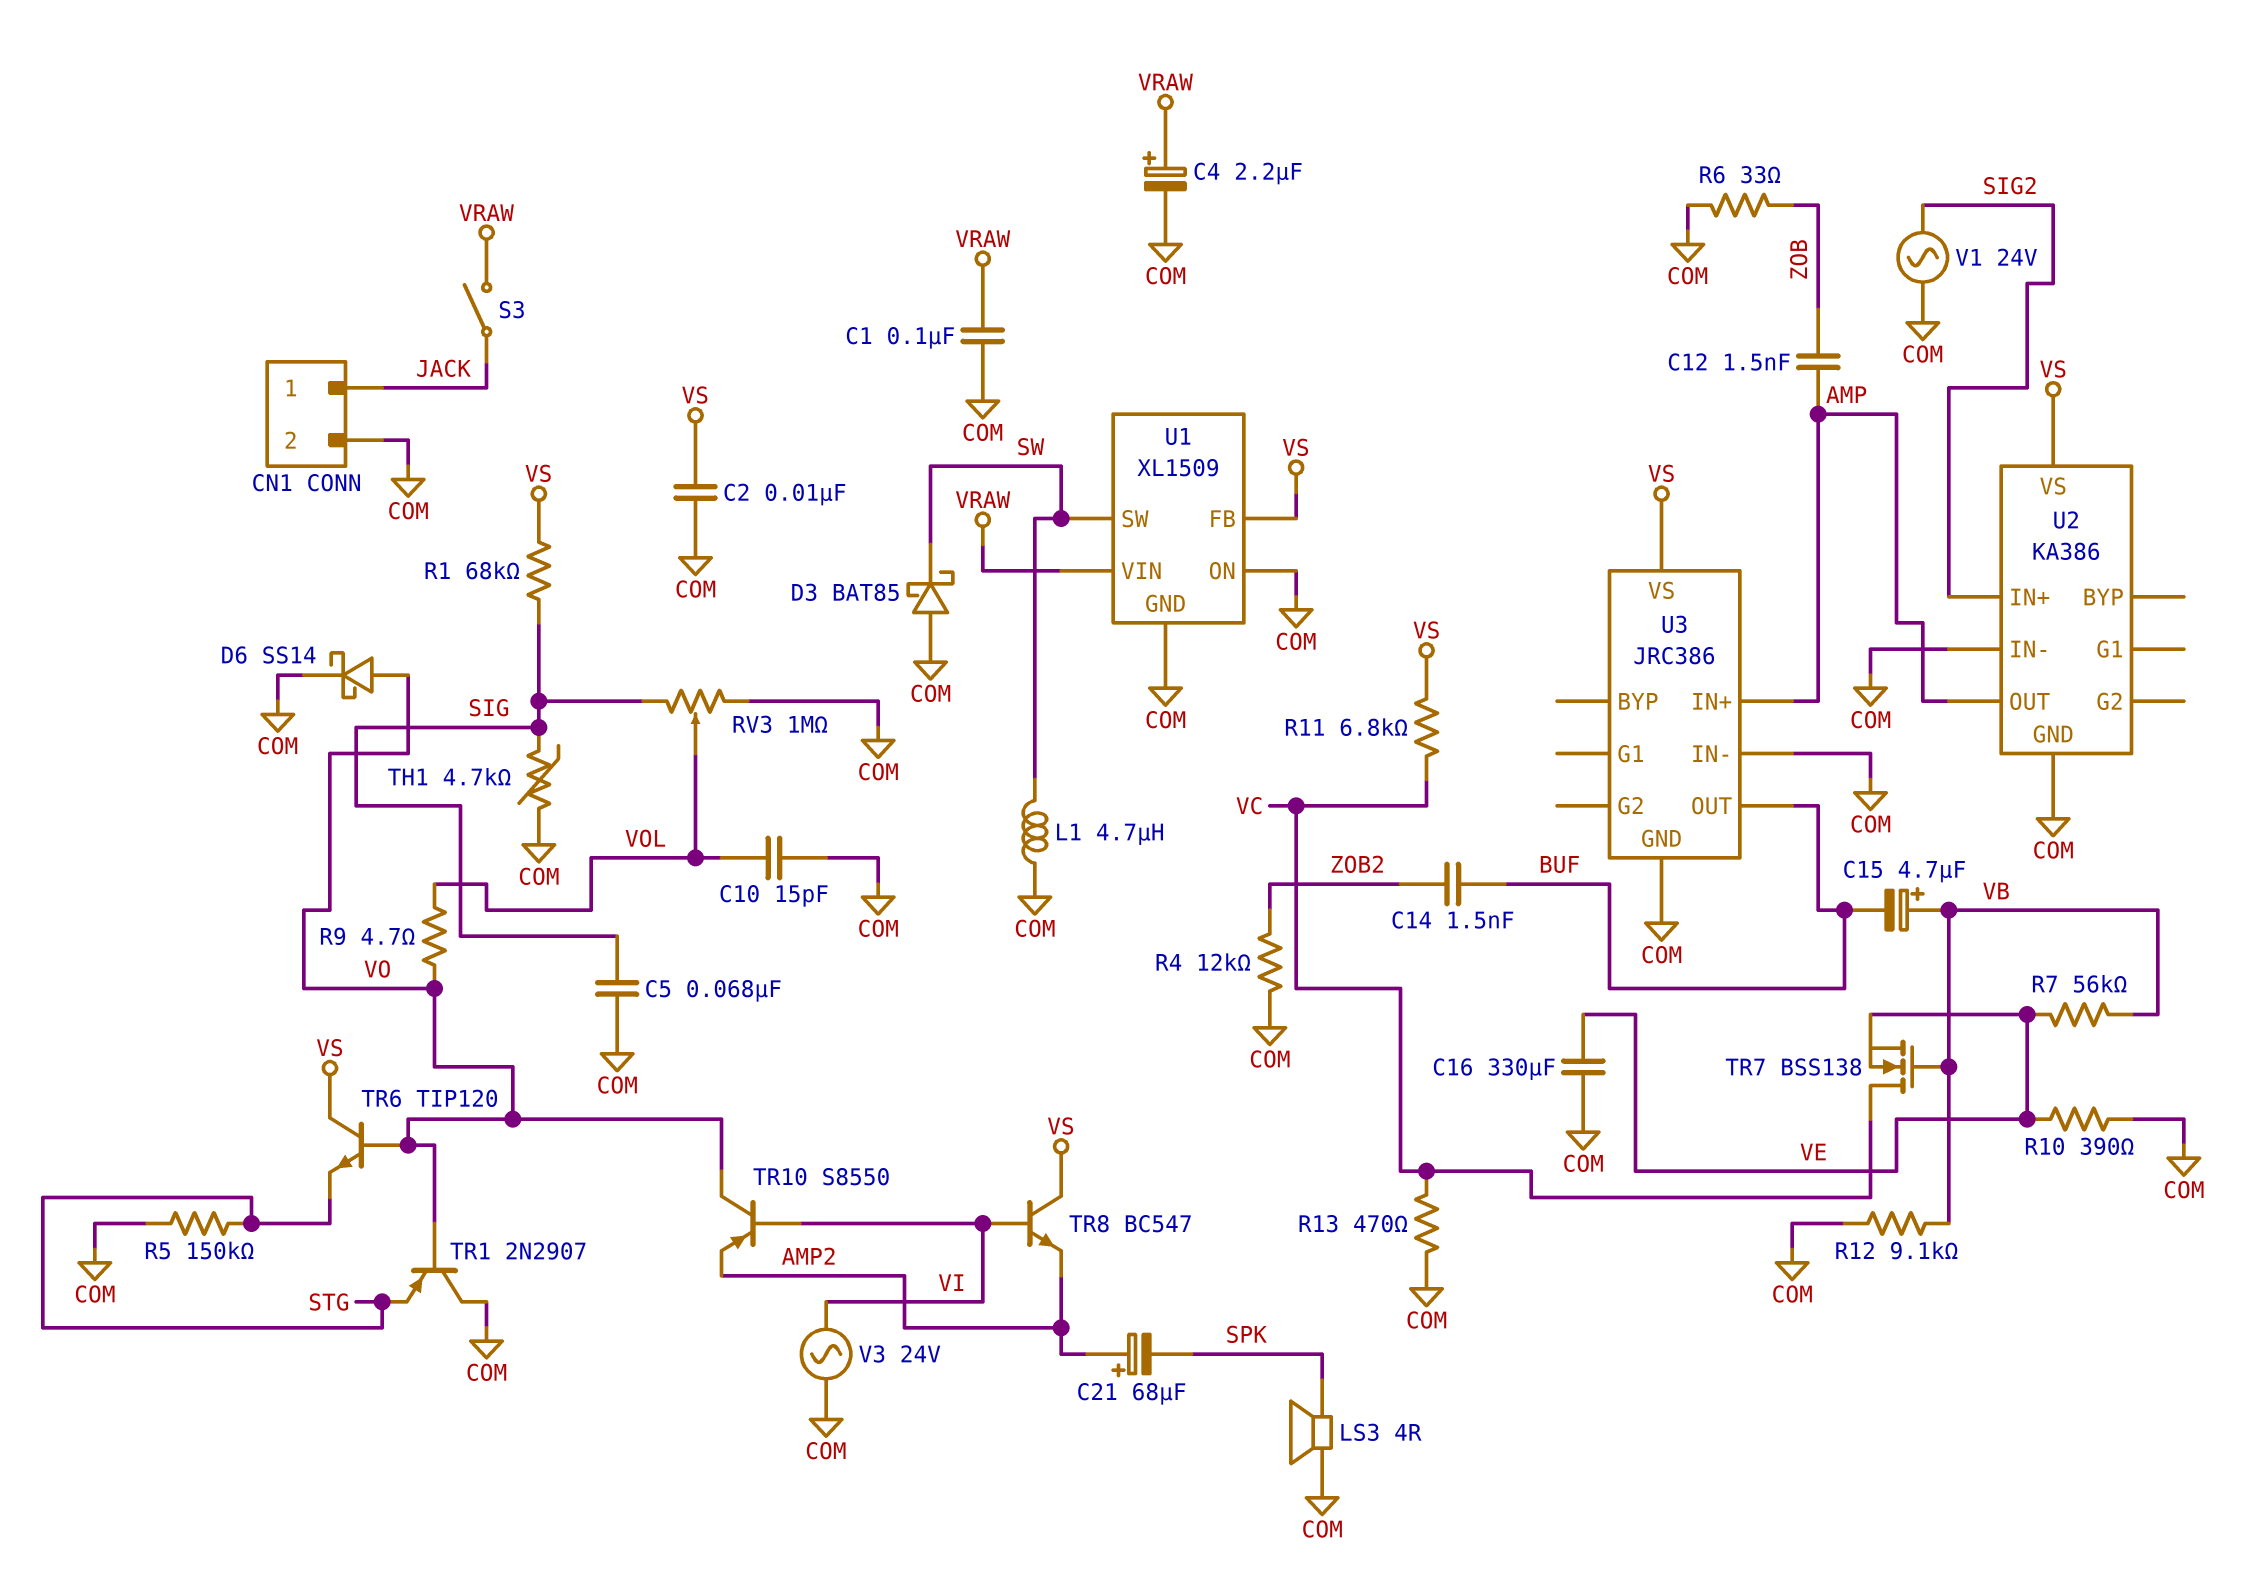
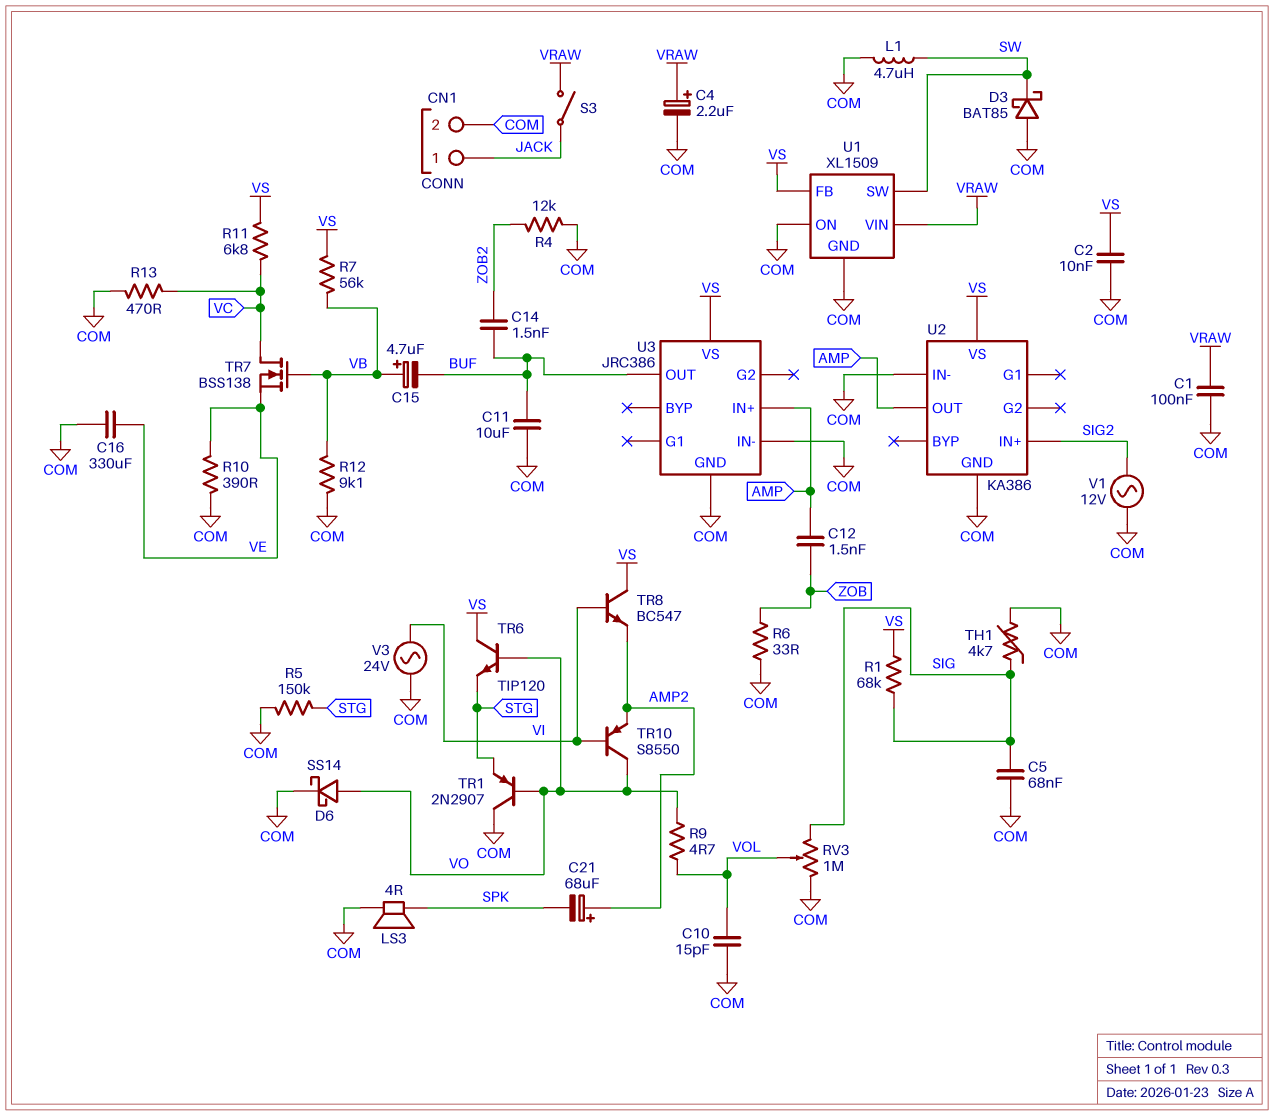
C11: none -> 10uF (BUF, COM)
R7: 56k (VB, VE) -> 56k (VB, VS)
V1: AC 24V (COM, SIG2) -> AC 12V (COM, SIG2)

